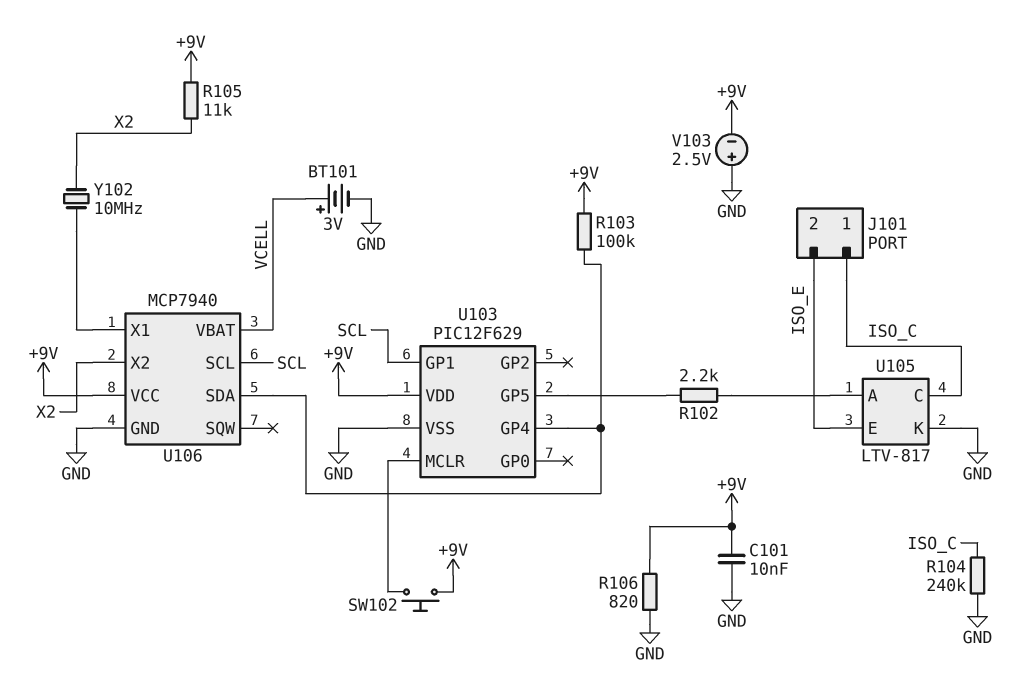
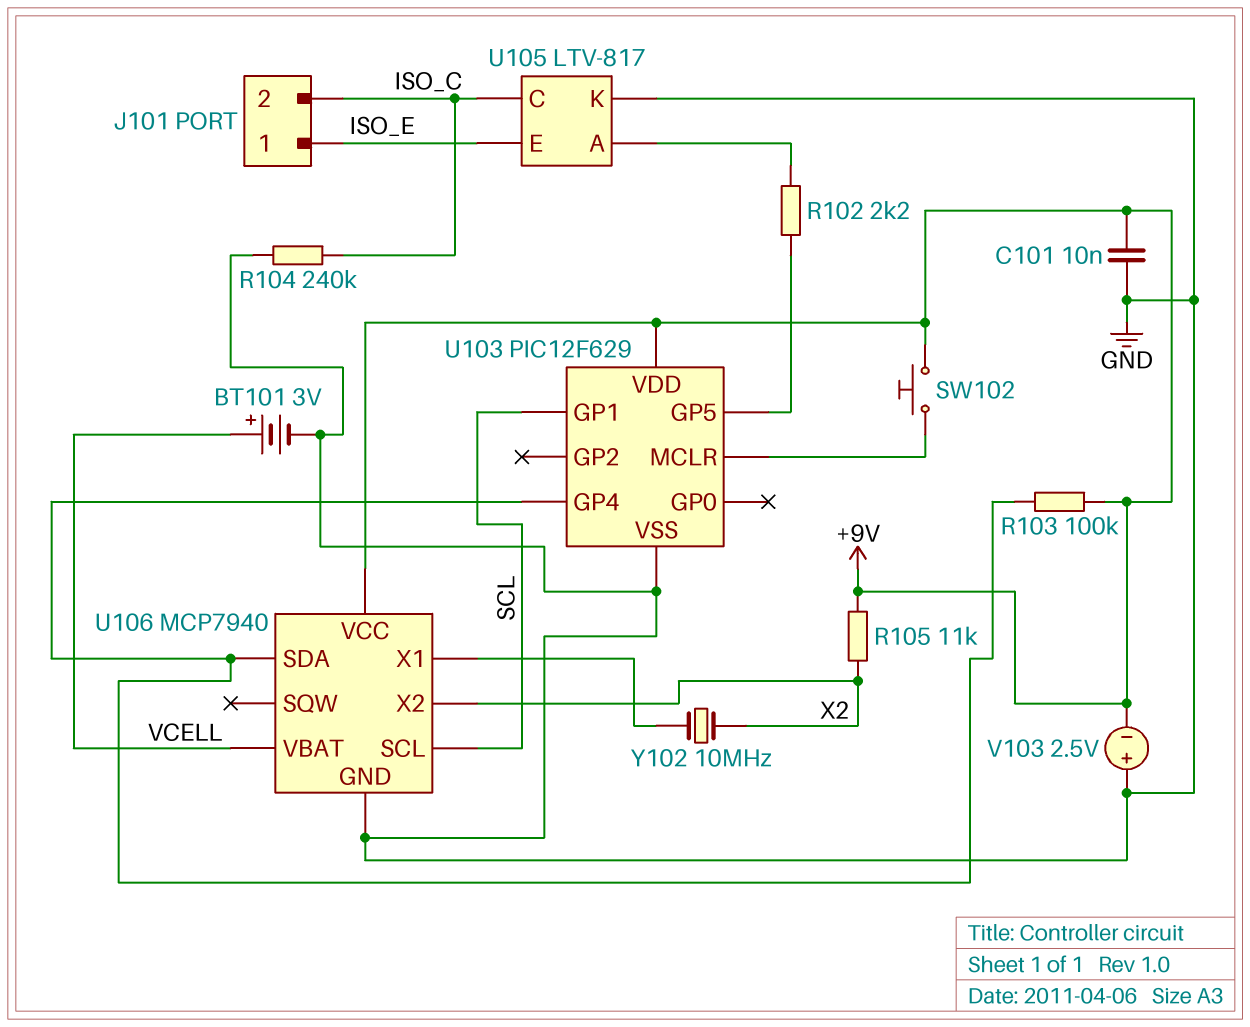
J101 pin 1: ISO_C -> ISO_E
J101 pin 2: ISO_E -> ISO_C
R106: 820 (+9V, GND) -> none

